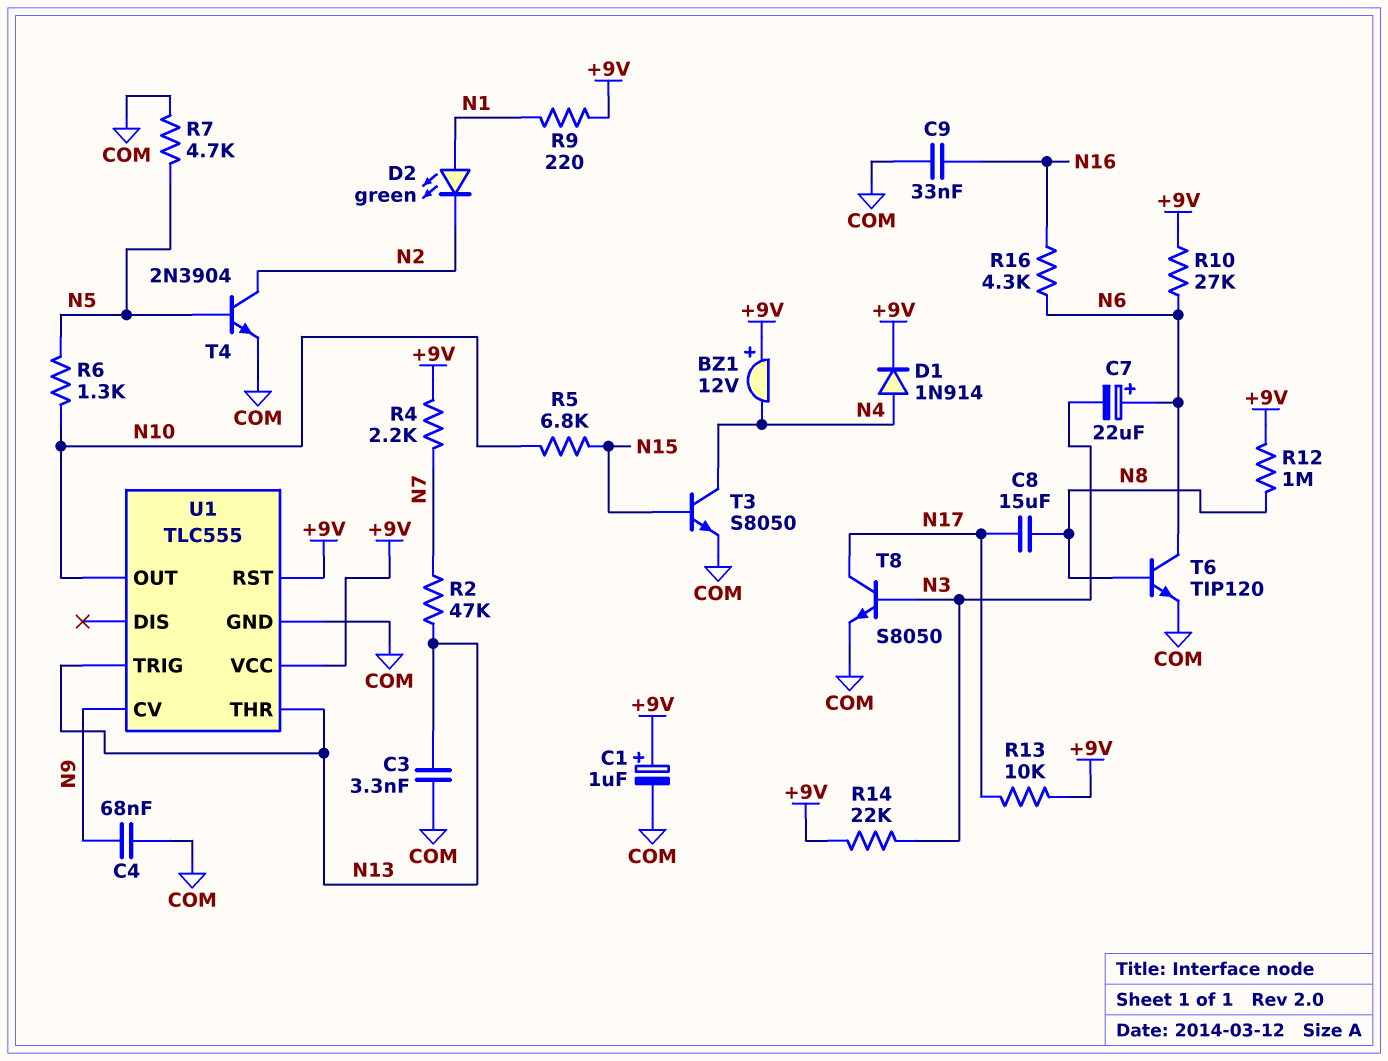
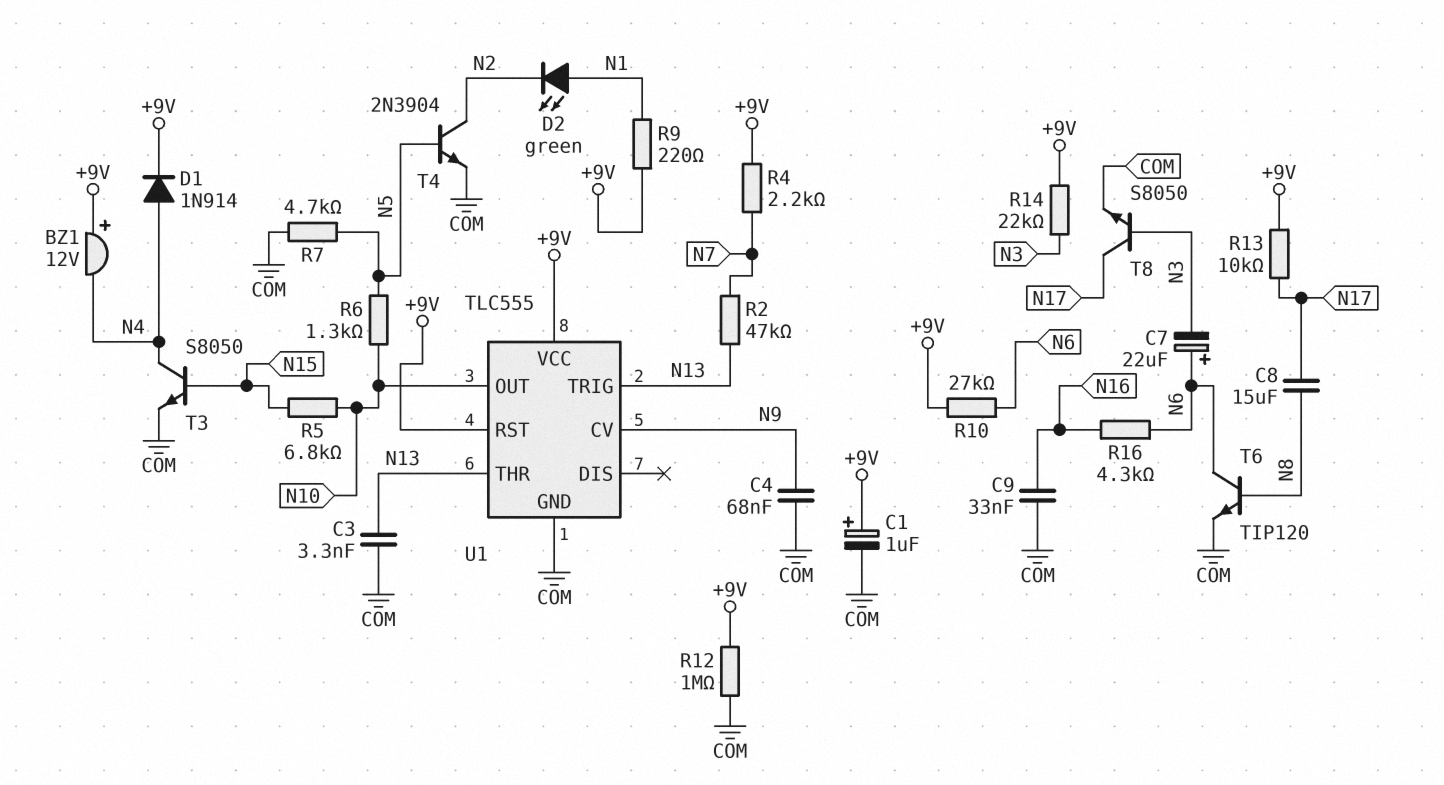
R12: 1M (+9V, N8) -> 1M (+9V, COM)

